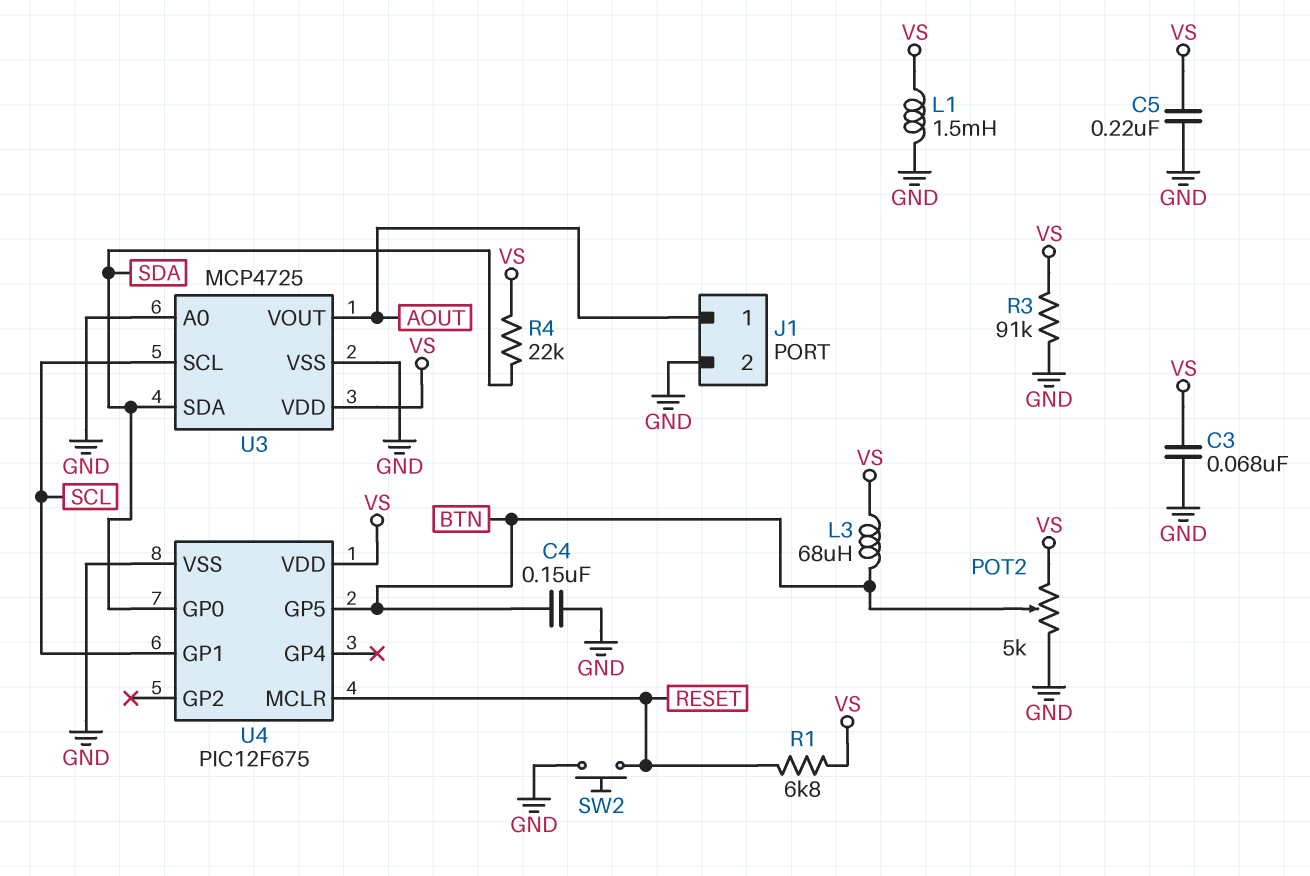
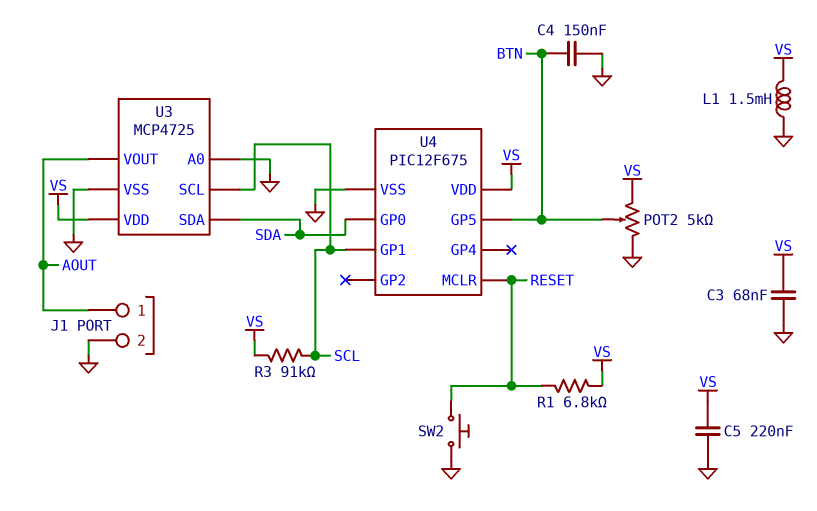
L3: 68uH (BTN, VS) -> none
R3: 91k (GND, VS) -> 91k (SCL, VS)
R4: 22k (SDA, VS) -> none

